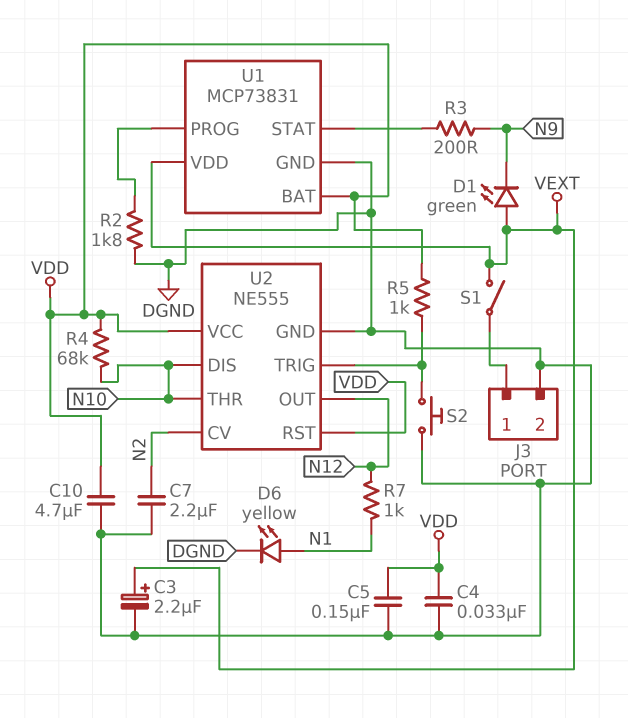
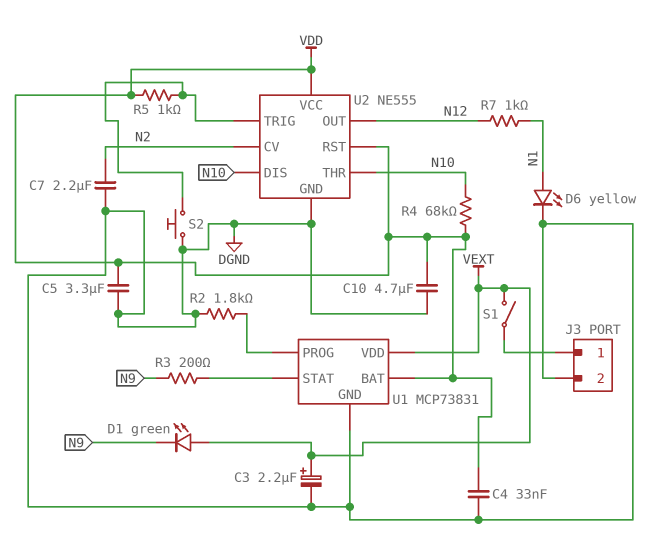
C5: 150nF (DGND, VDD) -> 3.3uF (DGND, VDD)

